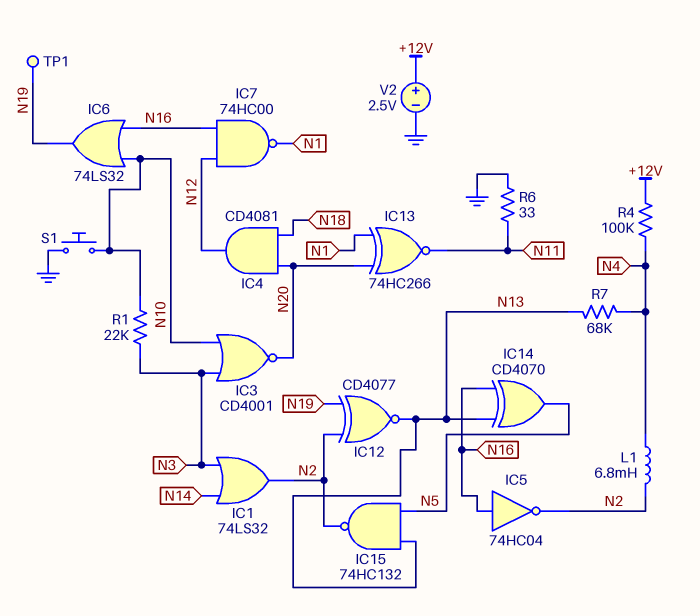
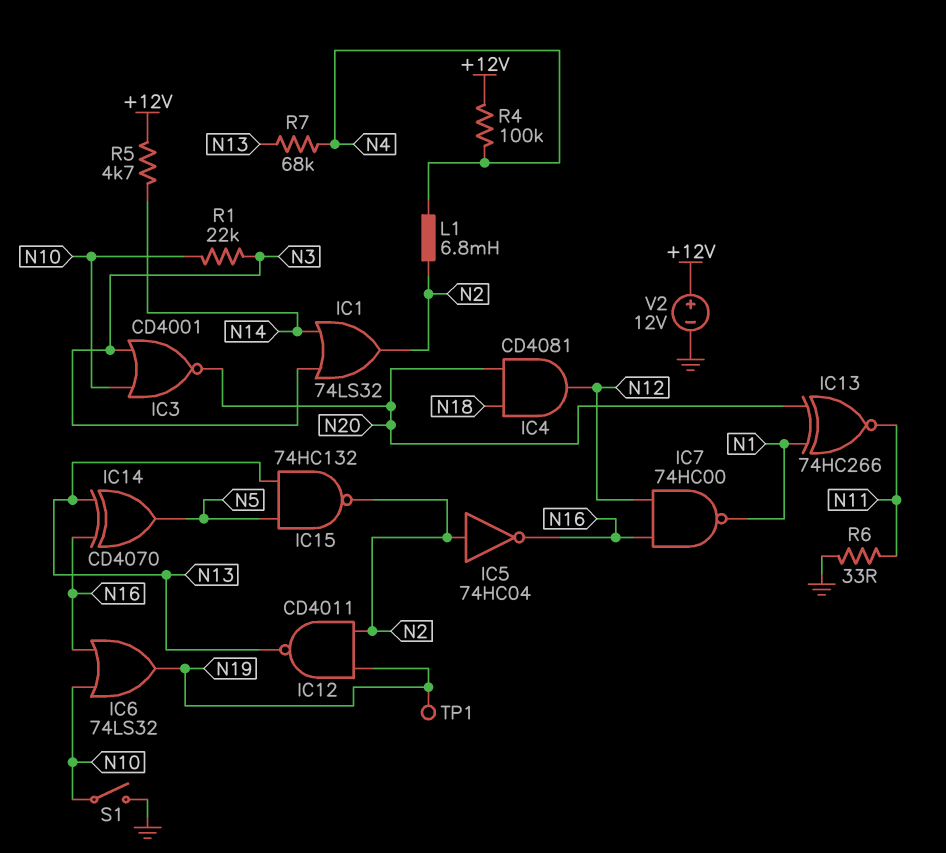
IC5: NOT 74HC04 (in N16, out N2) -> NOT 74HC04 (in N2, out N16)
IC12: XNOR CD4077 (in N2, in N19, out N13) -> NAND CD4011 (in N2, in N19, out N13)
R5: none -> 4.7k (+12V, N14)
S1: button (GND, N10) -> switch (GND, N10)
V2: 2.5V (plus +12V, minus GND) -> 12V (plus +12V, minus GND)

